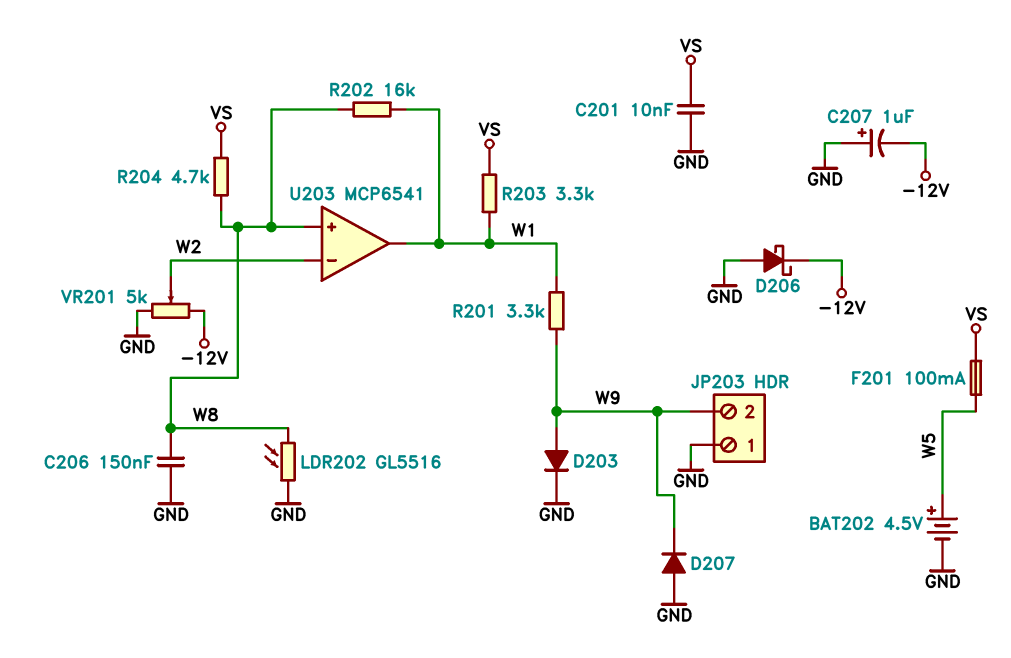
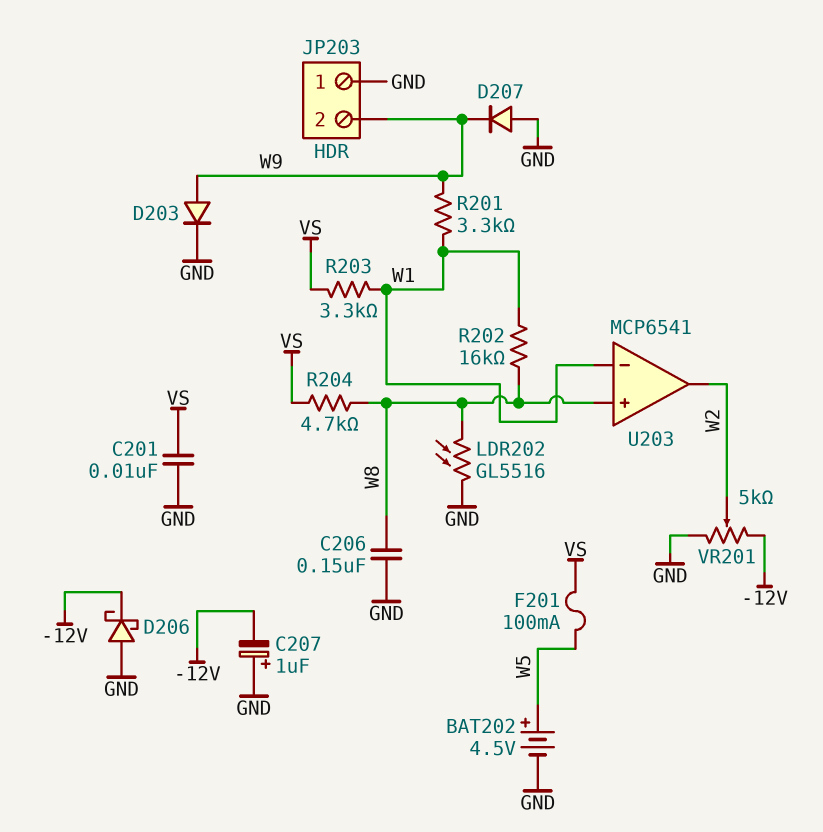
U203 pin in-: W2 -> W1
U203 pin out: W1 -> W2

